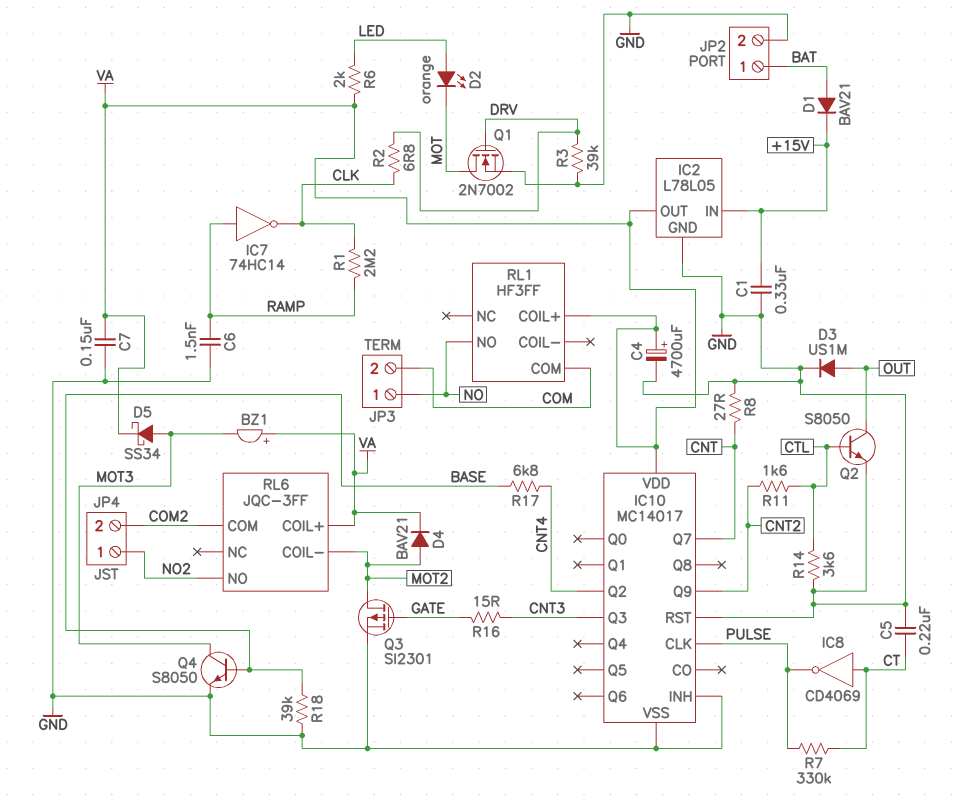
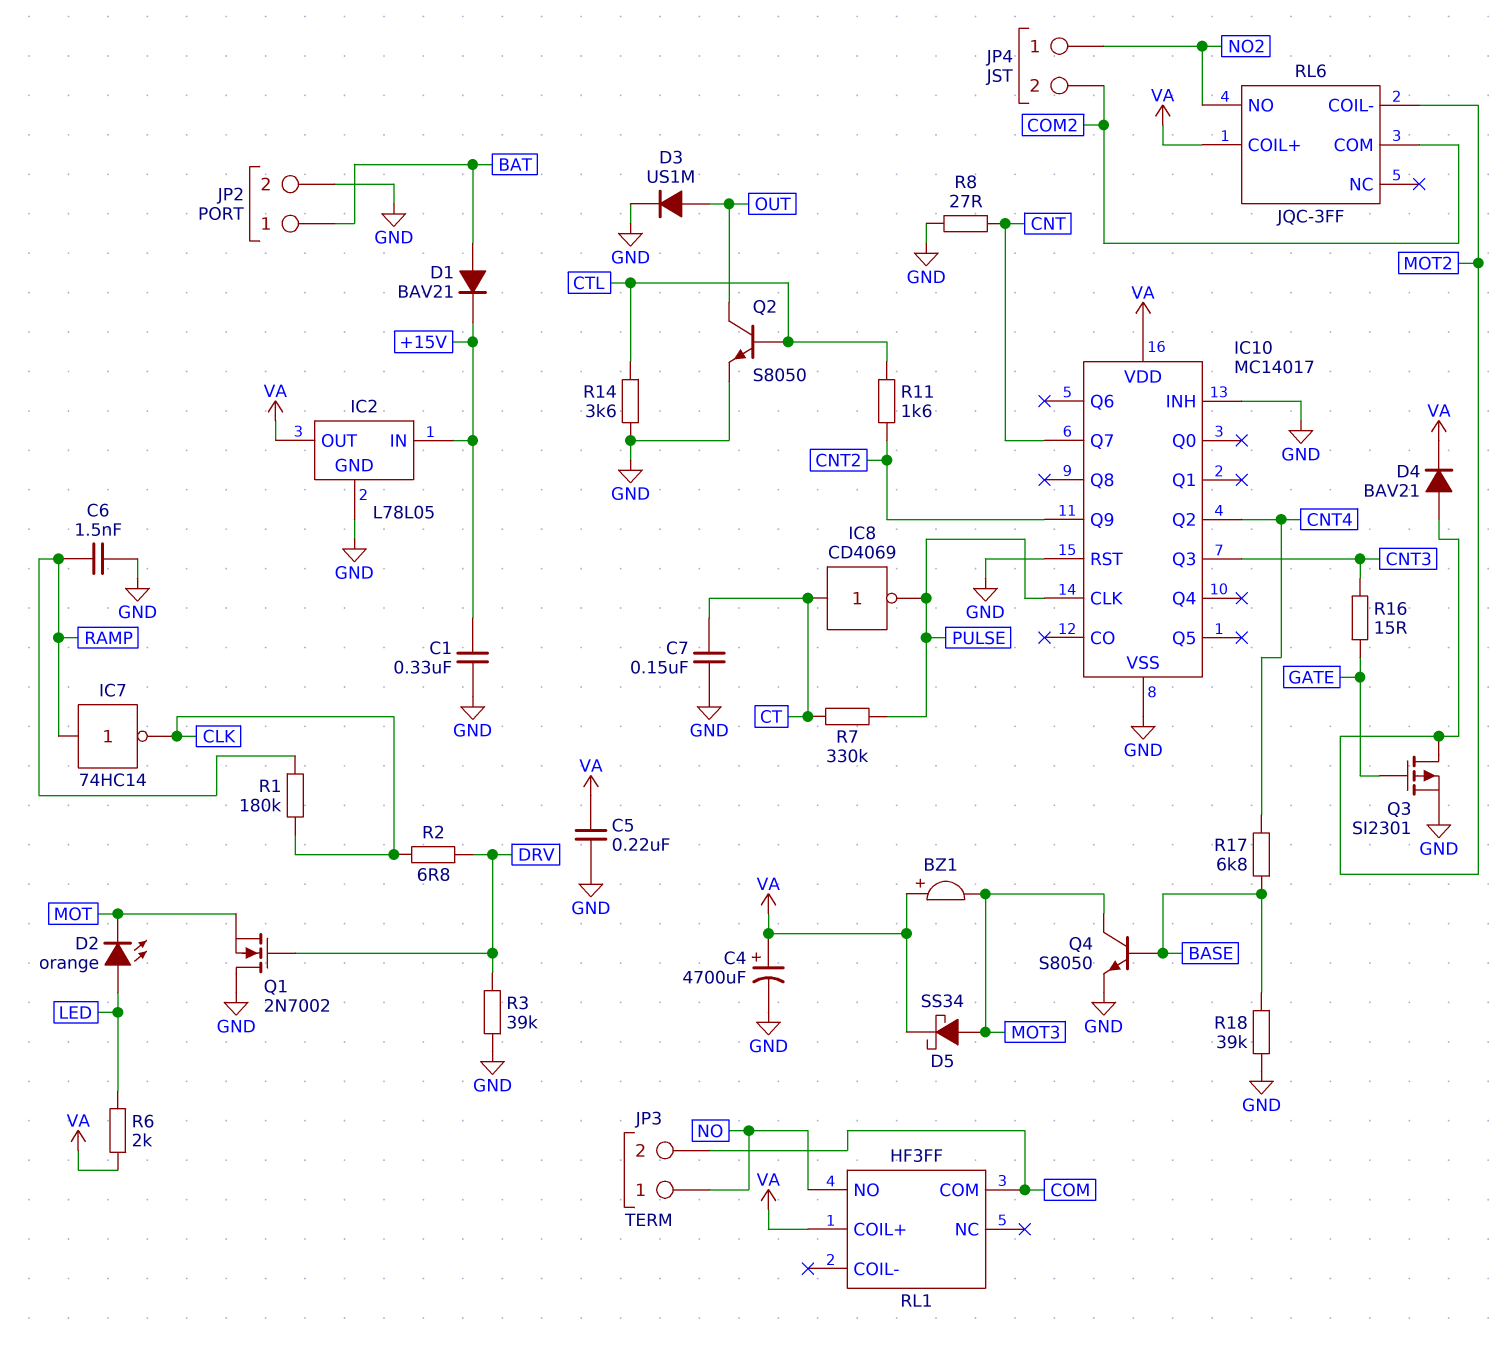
C5: 220nF (CT, GND) -> 220nF (GND, VA)
C7: 150nF (GND, VA) -> 150nF (CT, GND)
Q1: NMOS 2N7002 (G DRV, D MOT, S GND) -> NMOS 2N7002 (G DRV, D GND, S MOT)
R1: 2.2M (CLK, RAMP) -> 180k (CLK, RAMP)

